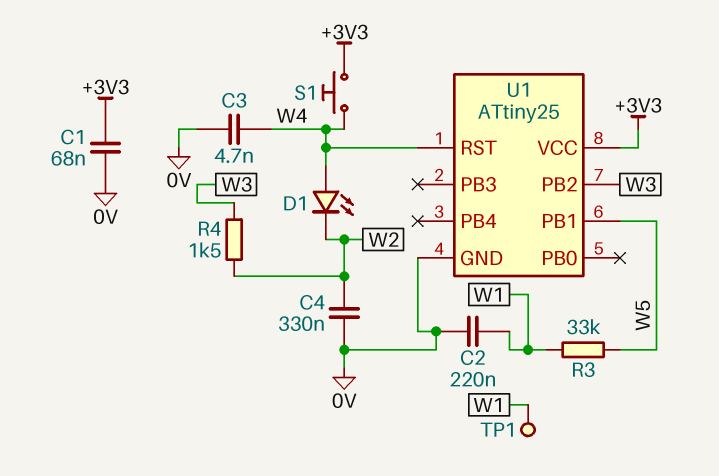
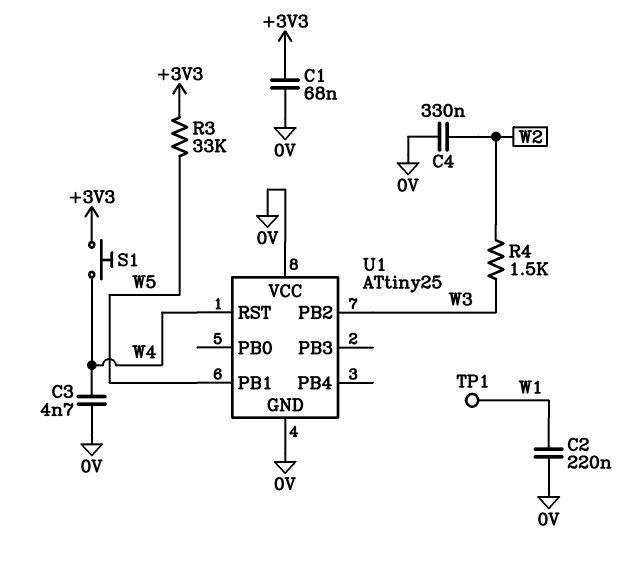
D1: LED (A W4, K W2) -> none
R3: 33k (W1, W5) -> 33k (+3V3, W5)
U1 pin VCC: +3V3 -> 0V

